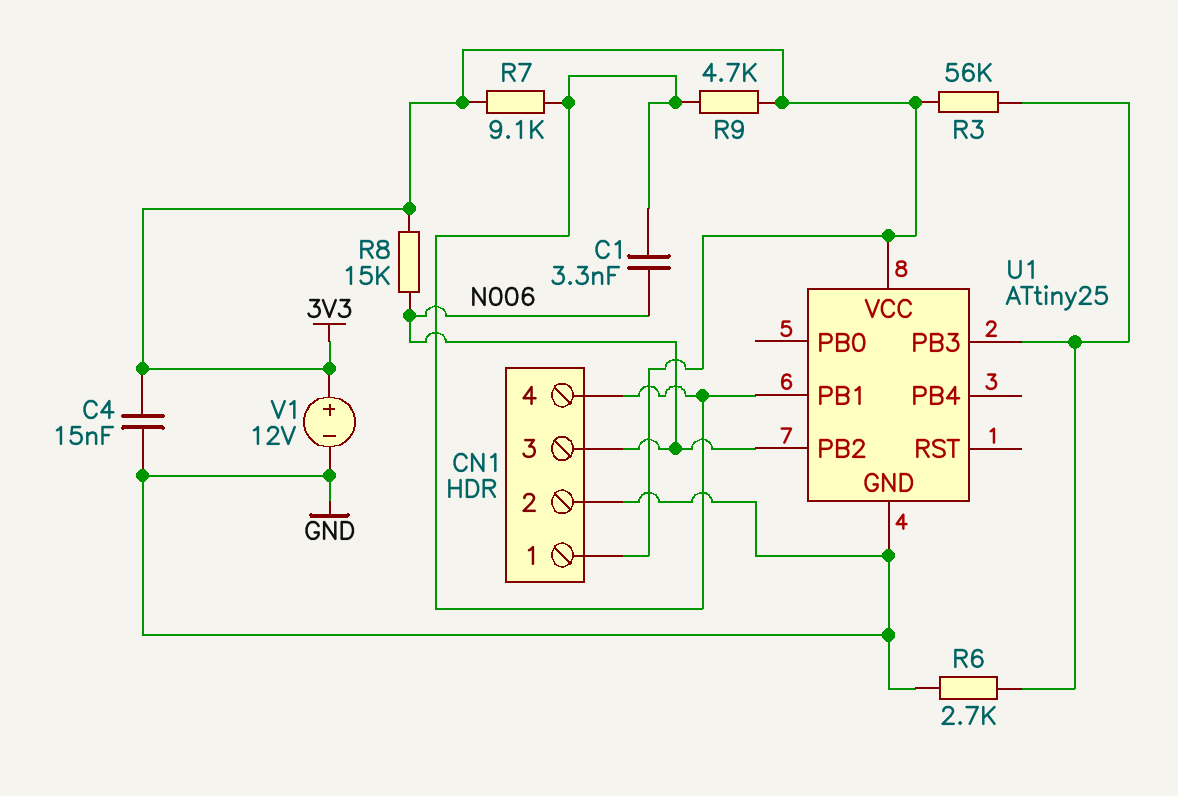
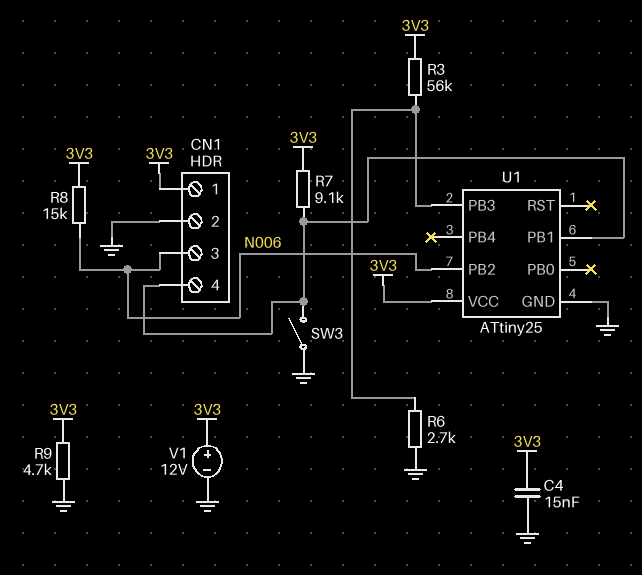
C1: 3.3nF (CN1/4, N006) -> none
R9: 4.7k (3V3, CN1/4) -> 4.7k (3V3, GND)
SW3: none -> switch (CN1/4, GND)

